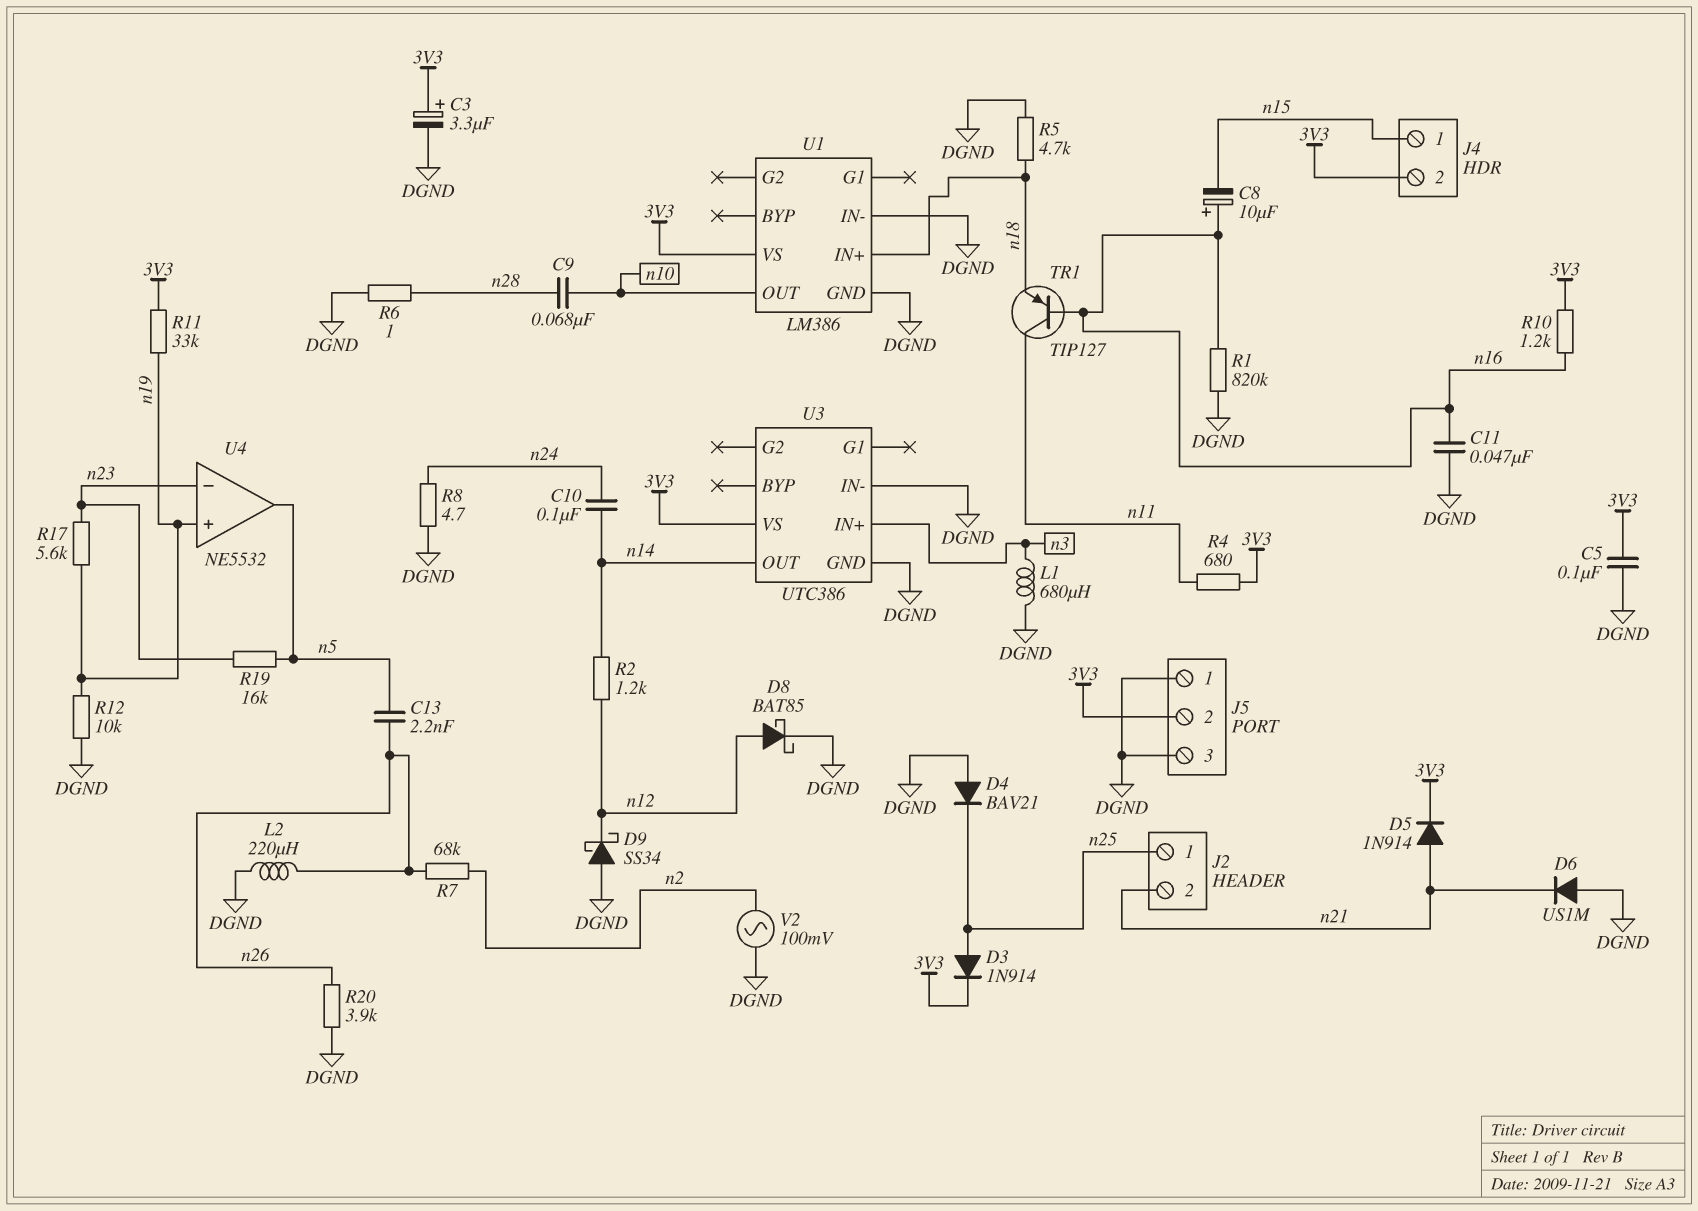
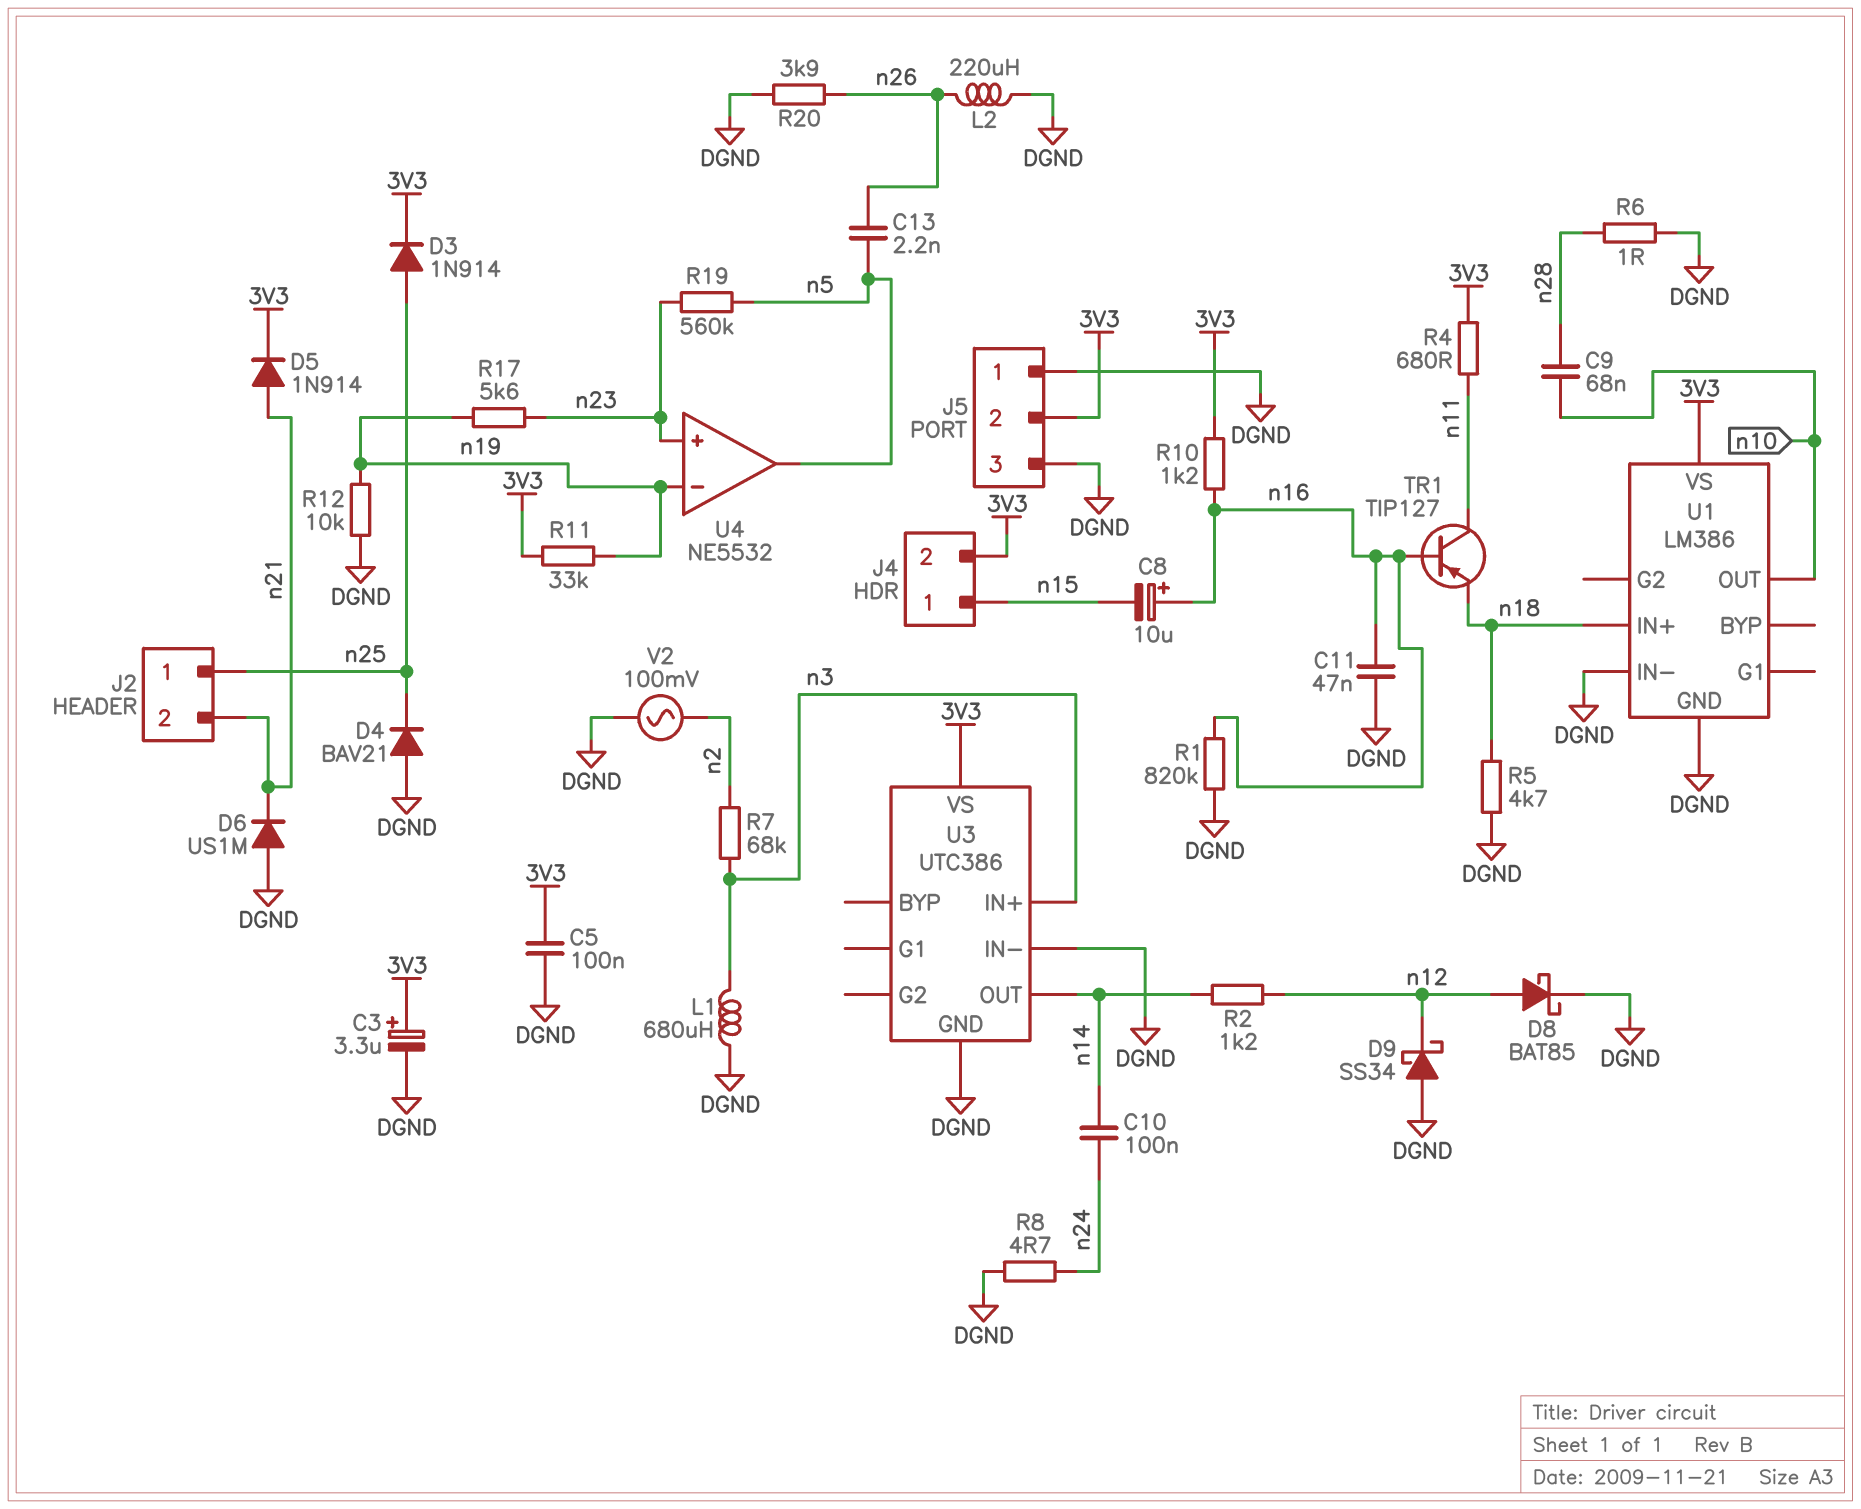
R7: 68k (n2, n26) -> 68k (n2, n3)
R19: 16k (n5, n23) -> 560k (n5, n23)
U4 pin in+: n19 -> n23
U4 pin in-: n23 -> n19

